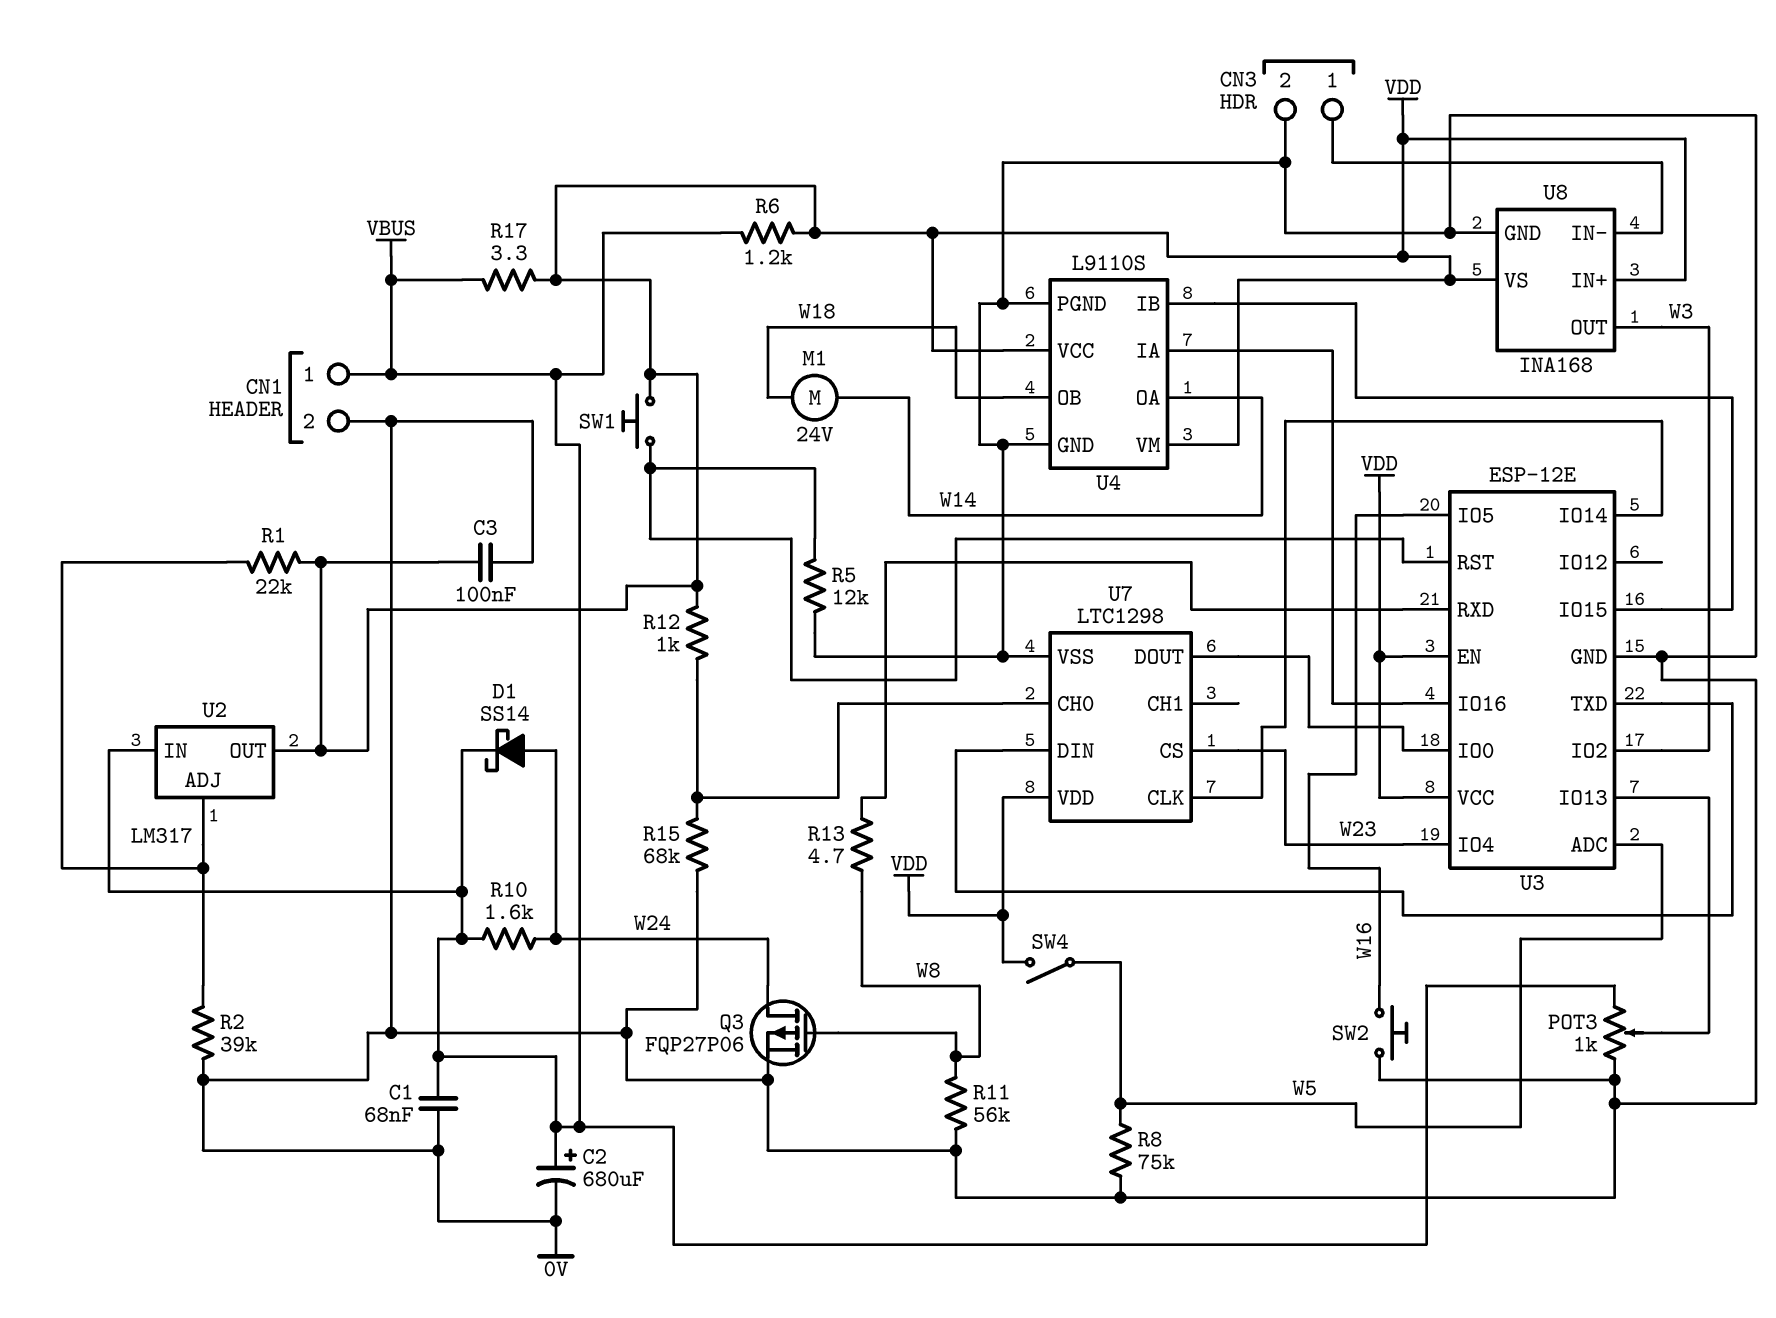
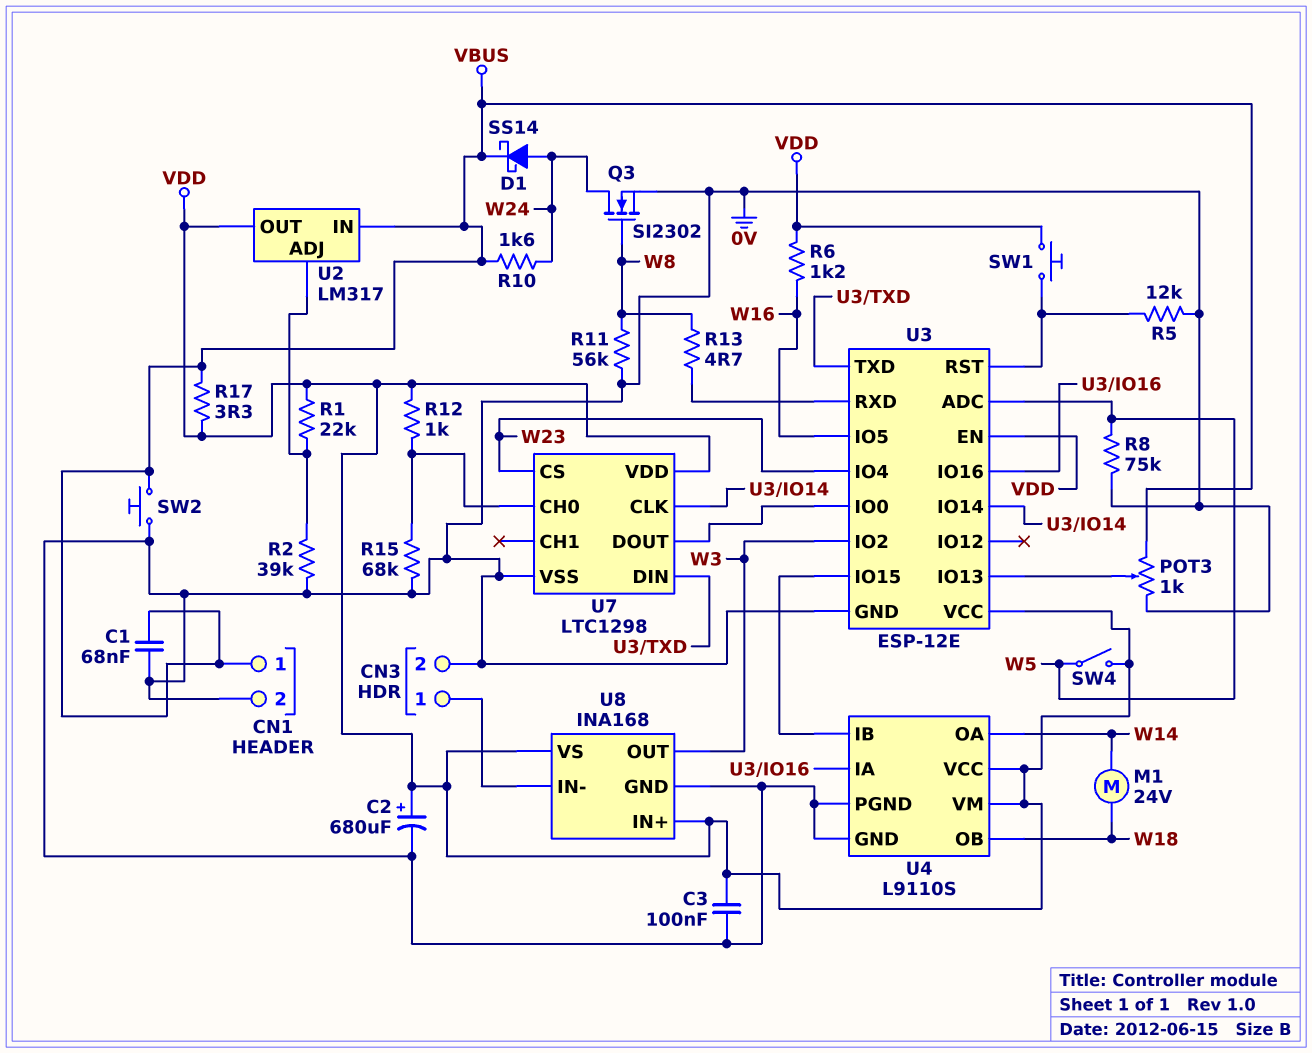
C2: 680uF (plus VBUS, minus 0V) -> 680uF (plus VDD, minus 0V)
Q3: PMOS FQP27P06 (G W8, D W24, S 0V) -> NMOS SI2302 (G W8, D W24, S 0V)
R6: 1.2k (VBUS, VDD) -> 1.2k (VDD, W16)
SW2: button (0V, W16) -> button (0V, VBUS)

